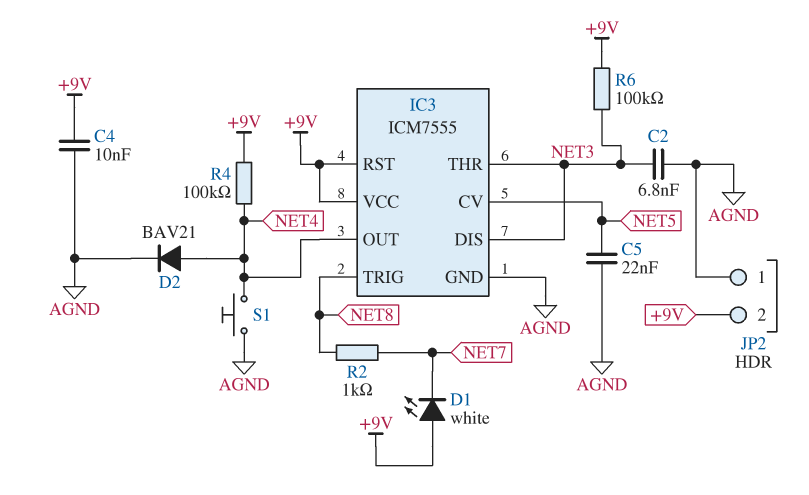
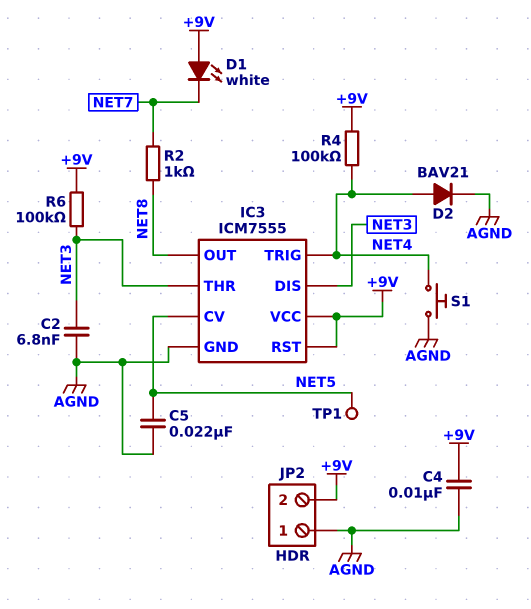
IC3 pin OUT: NET4 -> NET8
IC3 pin TRIG: NET8 -> NET4
TP1: none -> test point (NET5)

